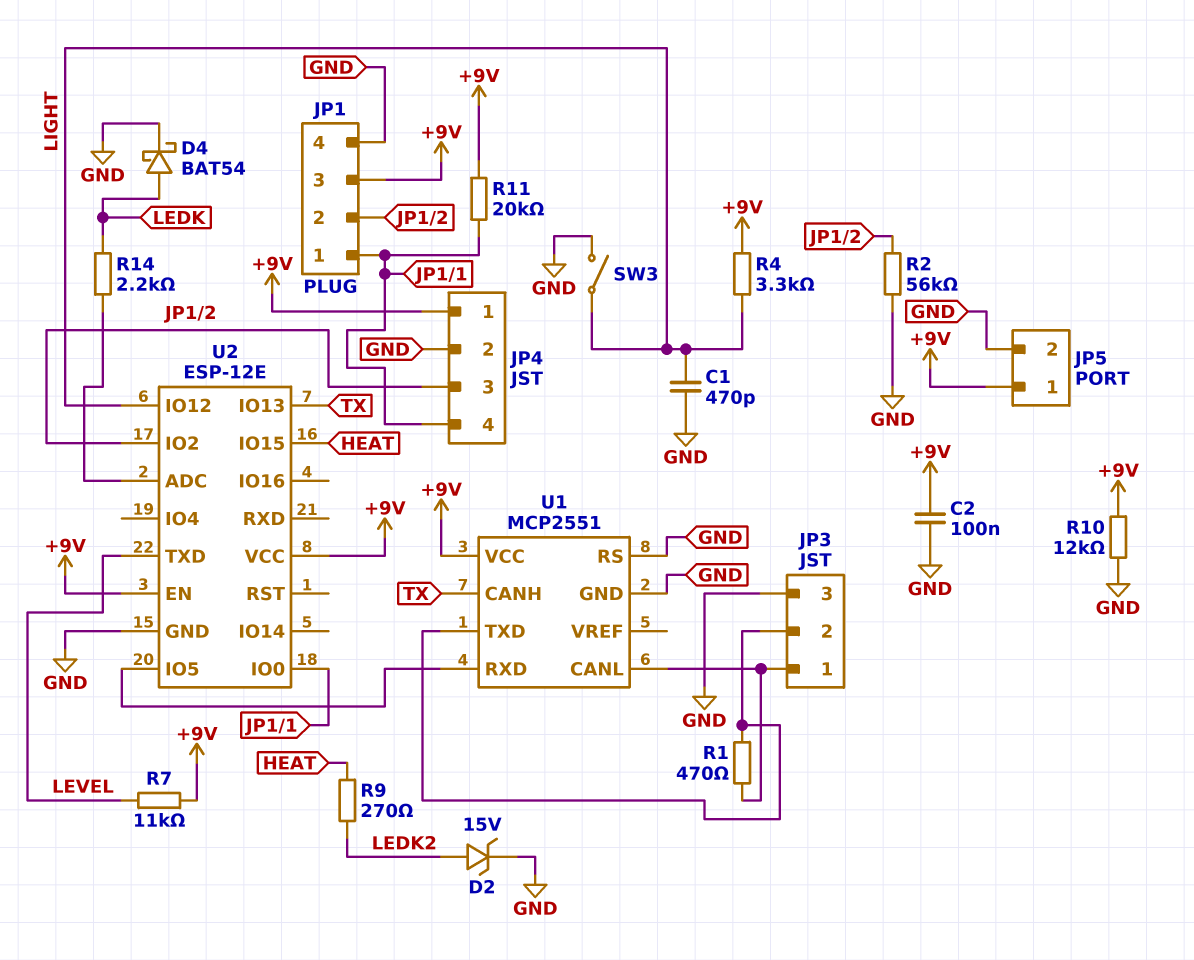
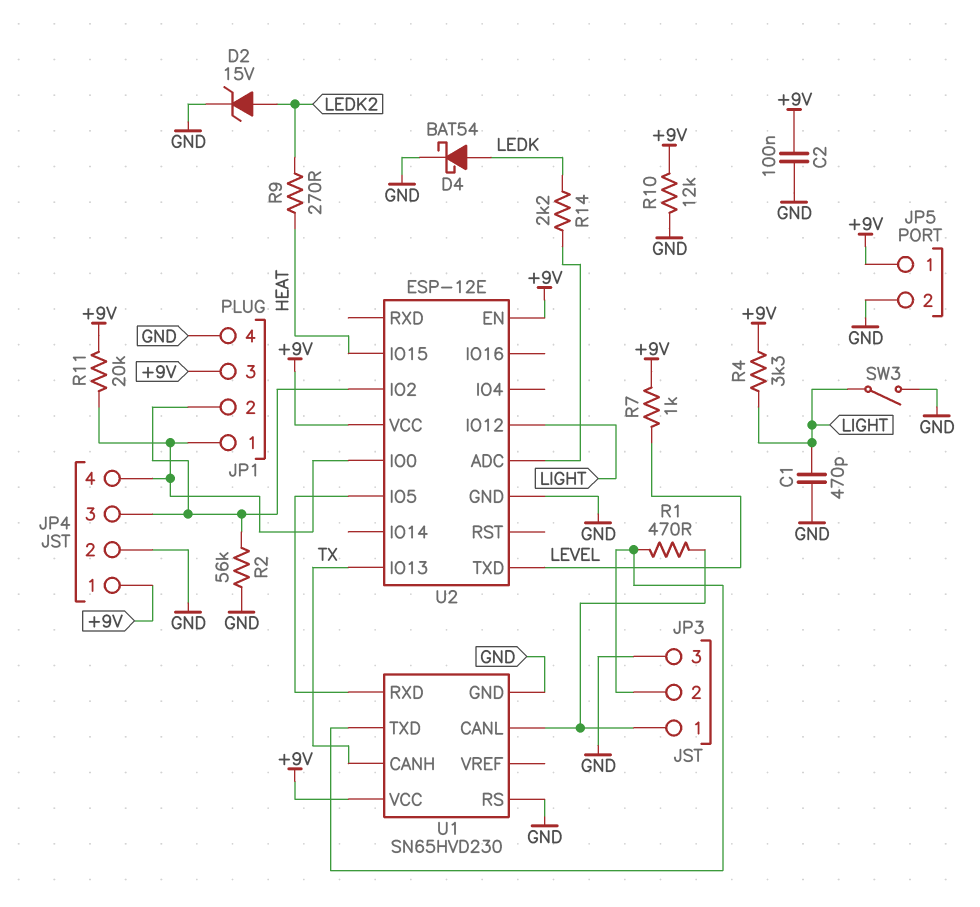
R7: 11k (+9V, LEVEL) -> 1k (+9V, LEVEL)
U1: MCP2551 -> SN65HVD230

